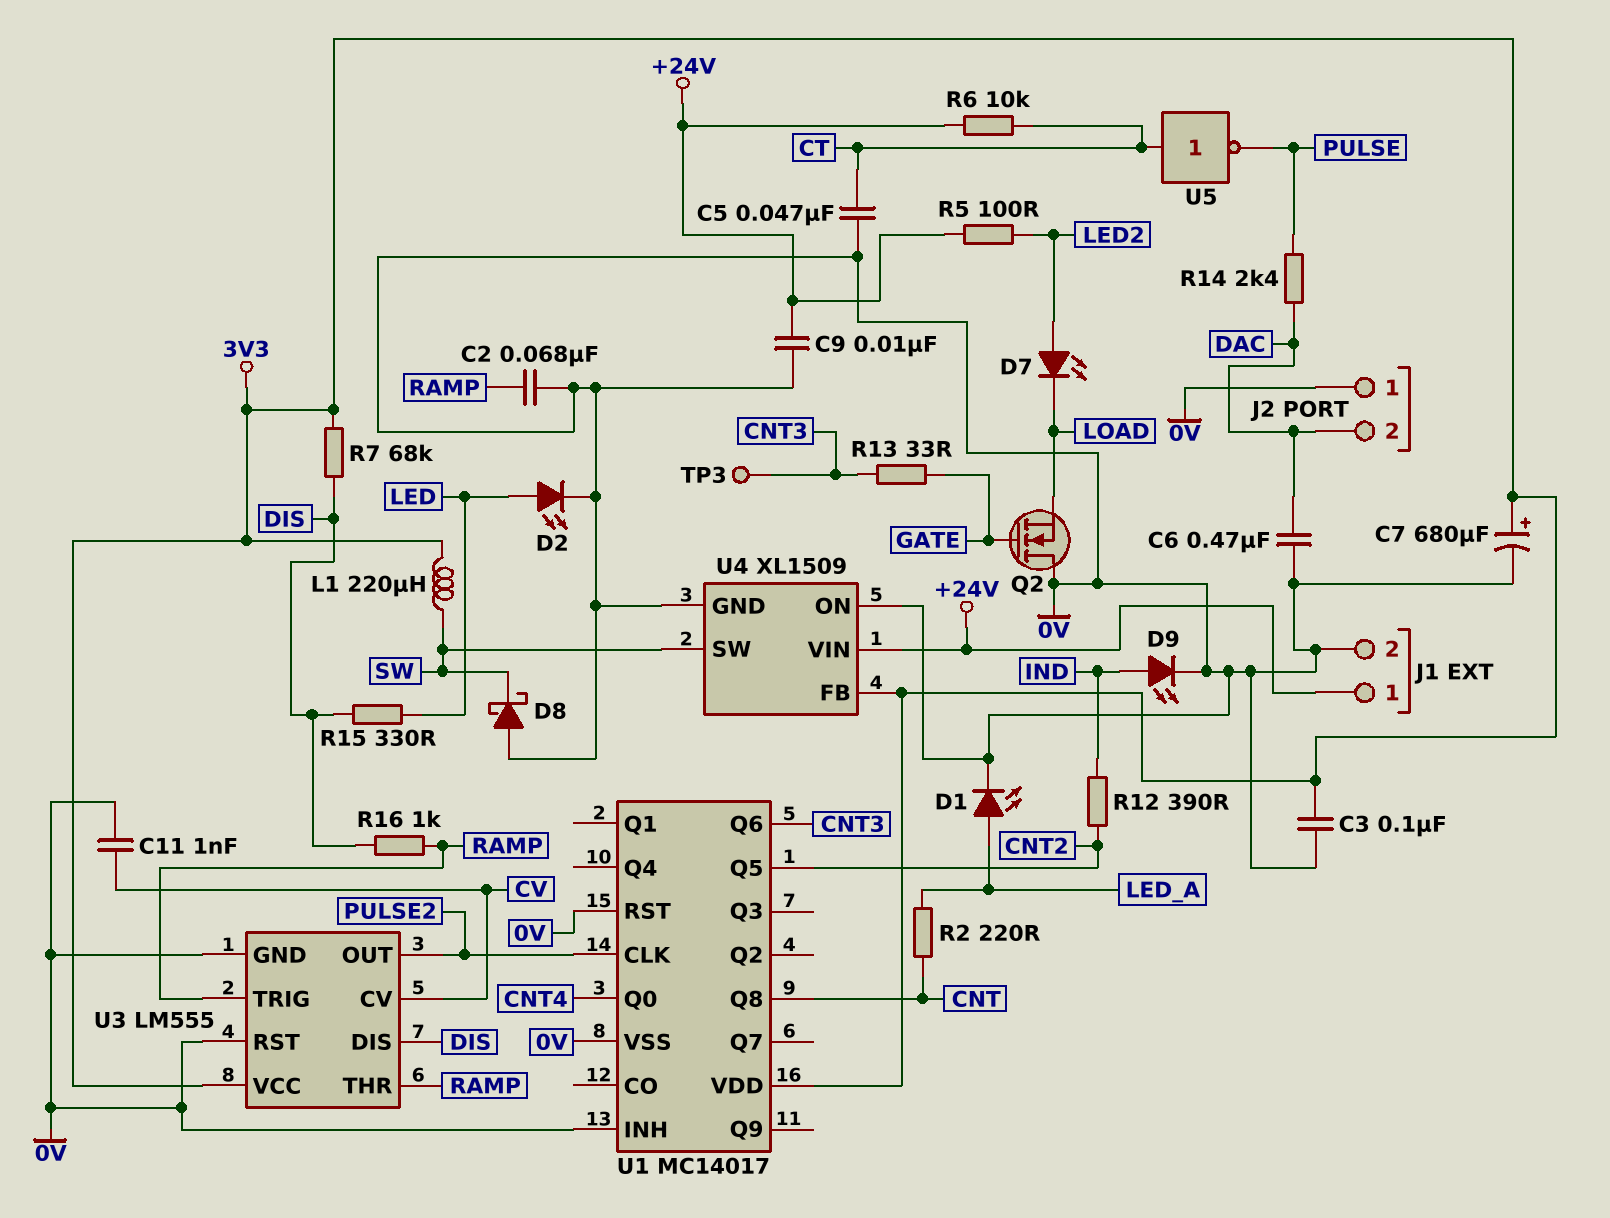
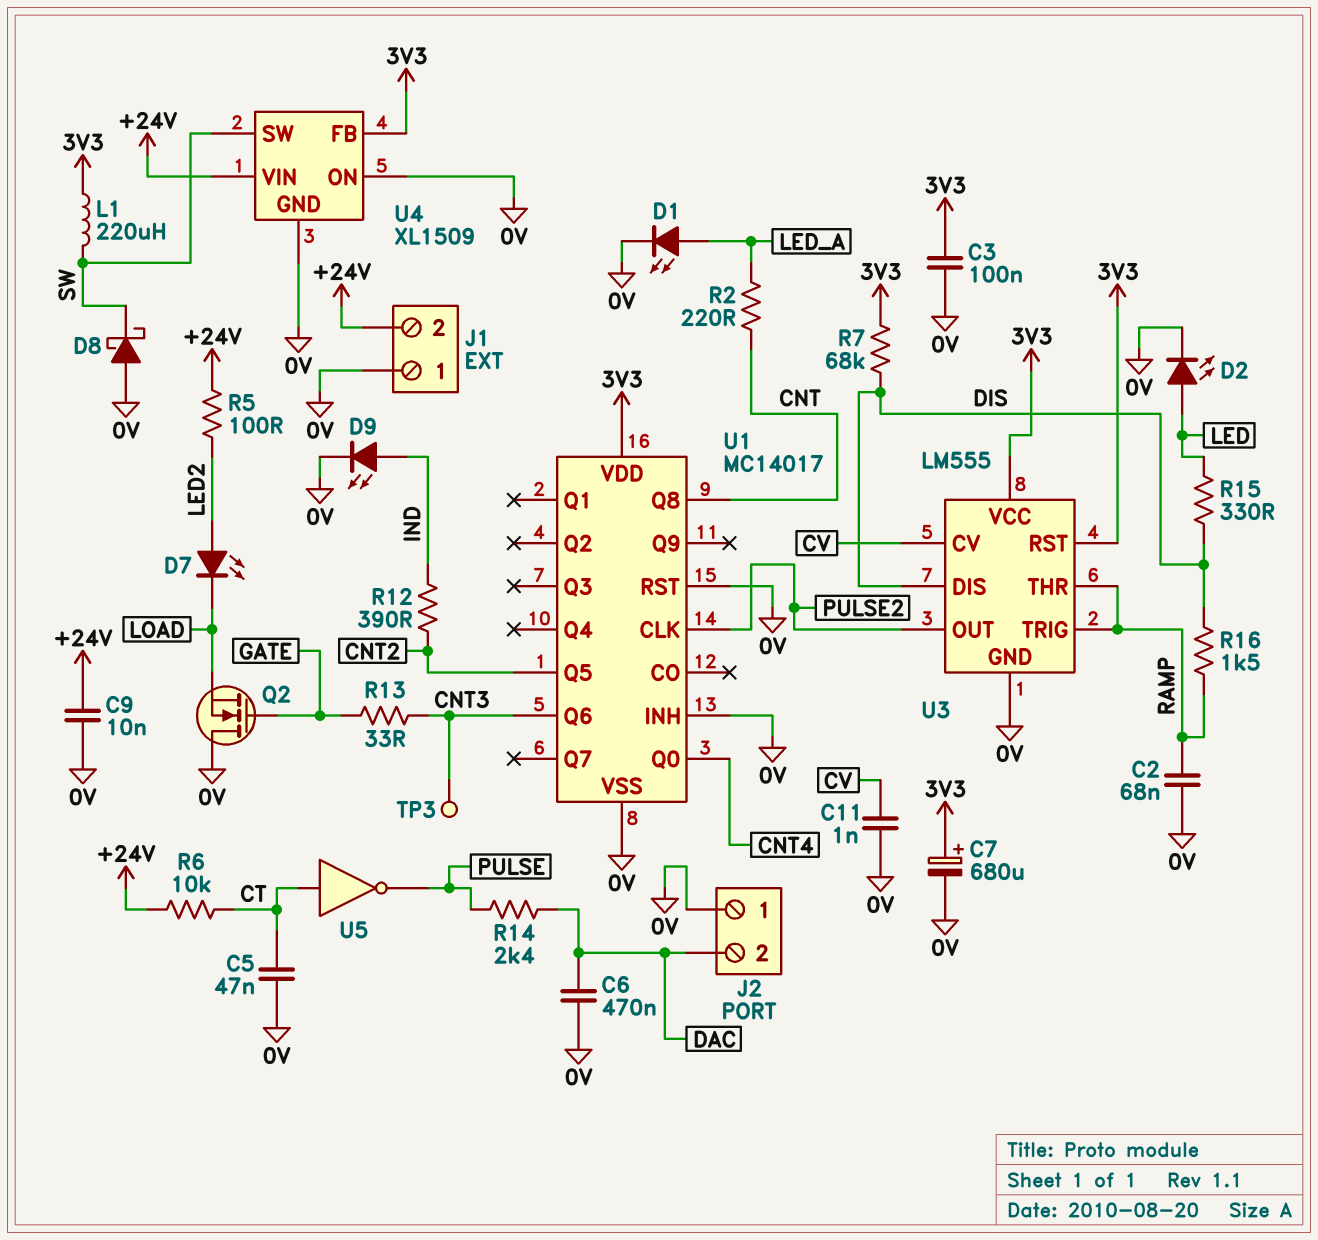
J1 pin 1: +24V -> 0V
J1 pin 2: 0V -> +24V
R16: 1k (DIS, RAMP) -> 1.5k (DIS, RAMP)
U3 pin RST: 0V -> 3V3

